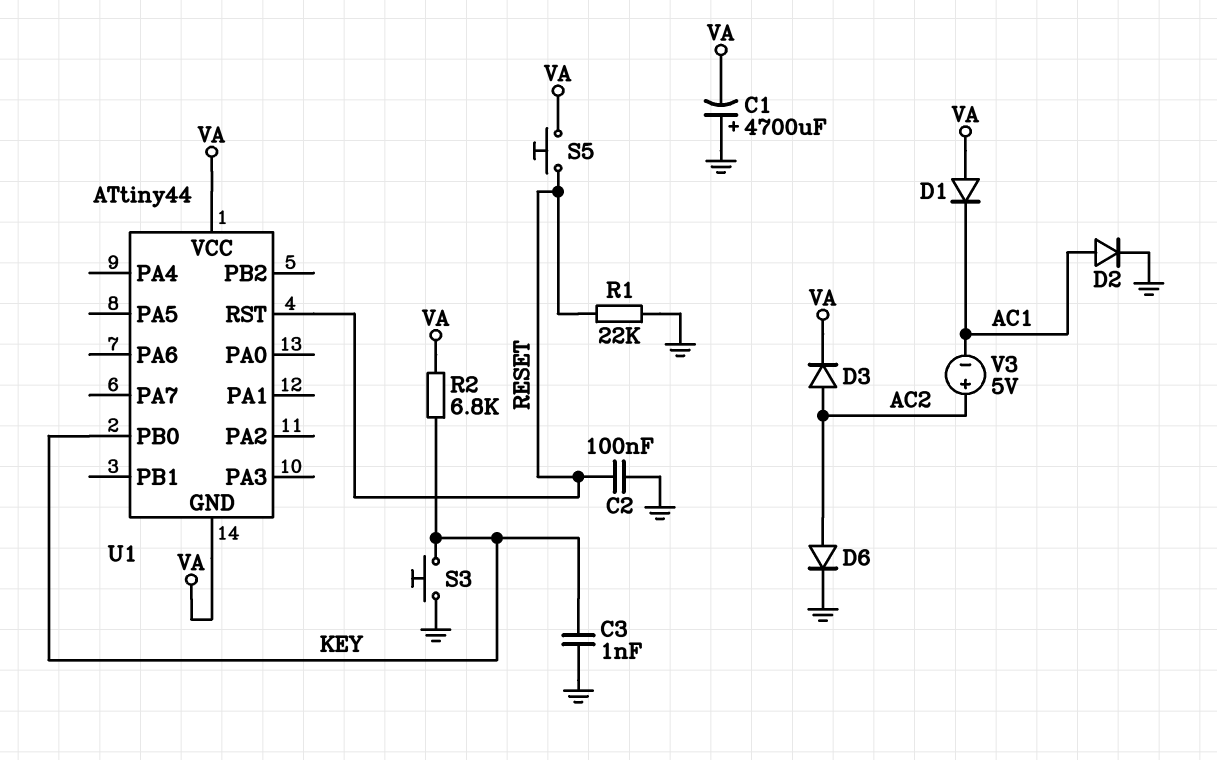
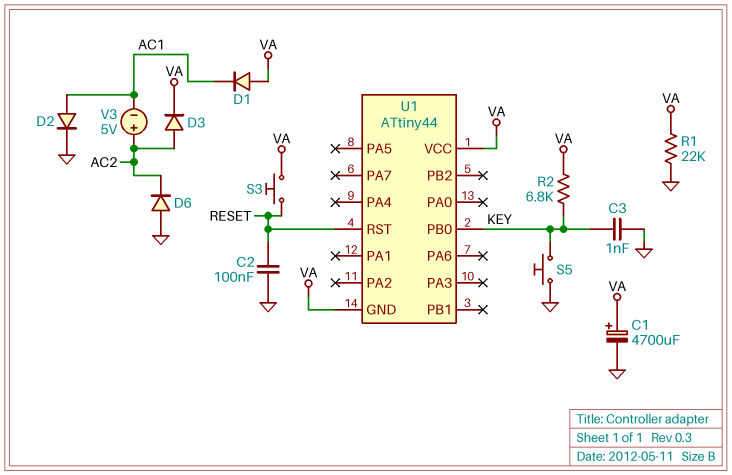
C1: 4700uF (plus GND, minus VA) -> 4700uF (plus VA, minus GND)
D6: diode (A AC2, K GND) -> diode (A GND, K AC2)
R1: 22k (GND, RESET) -> 22k (GND, VA)
S3: button (GND, KEY) -> button (RESET, VA)
S5: button (RESET, VA) -> button (GND, KEY)

